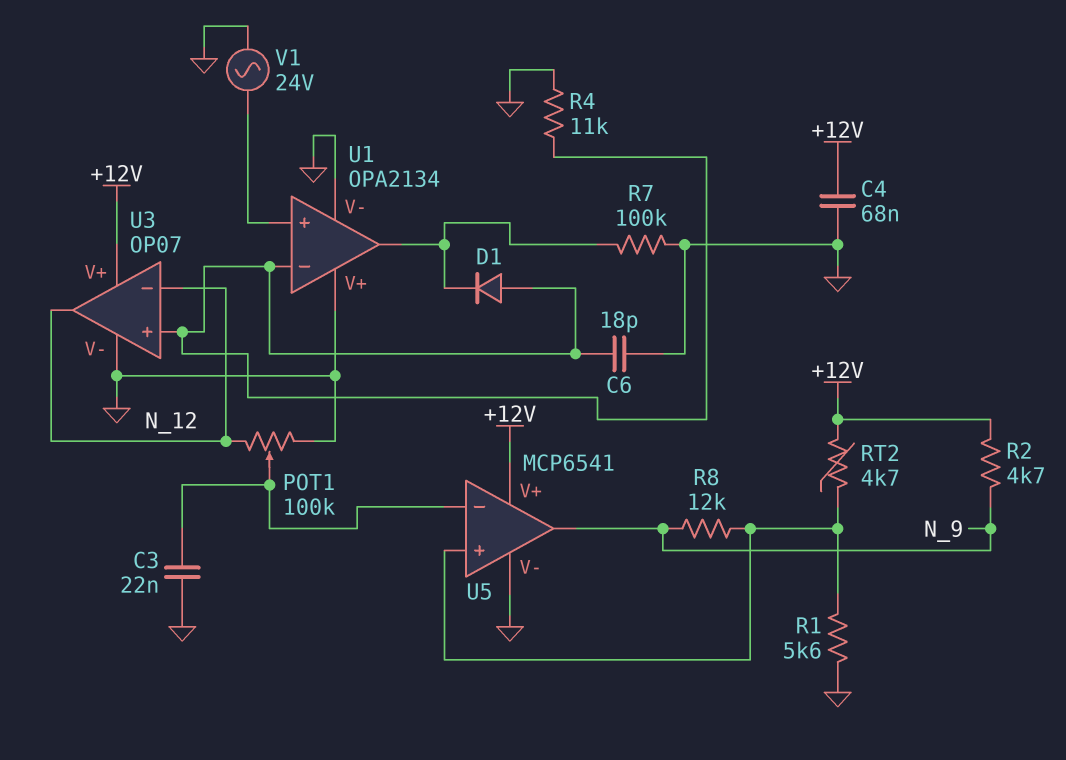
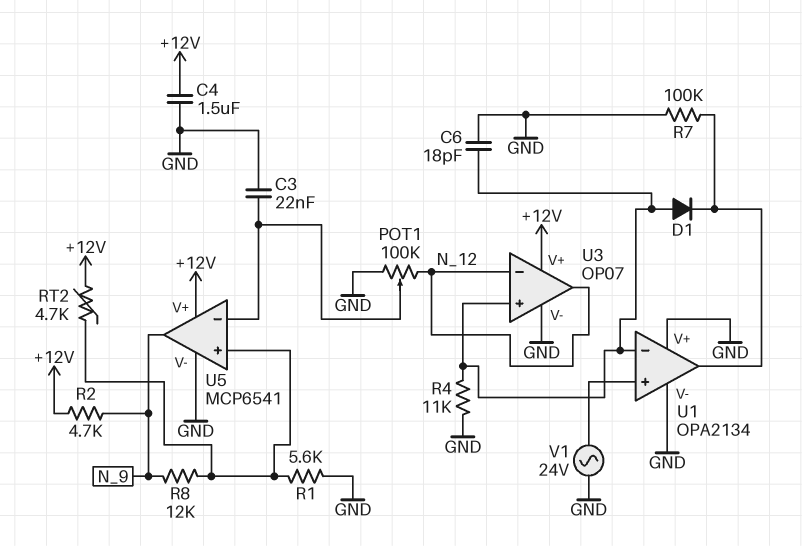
C4: 68nF (+12V, GND) -> 1.5uF (+12V, GND)

